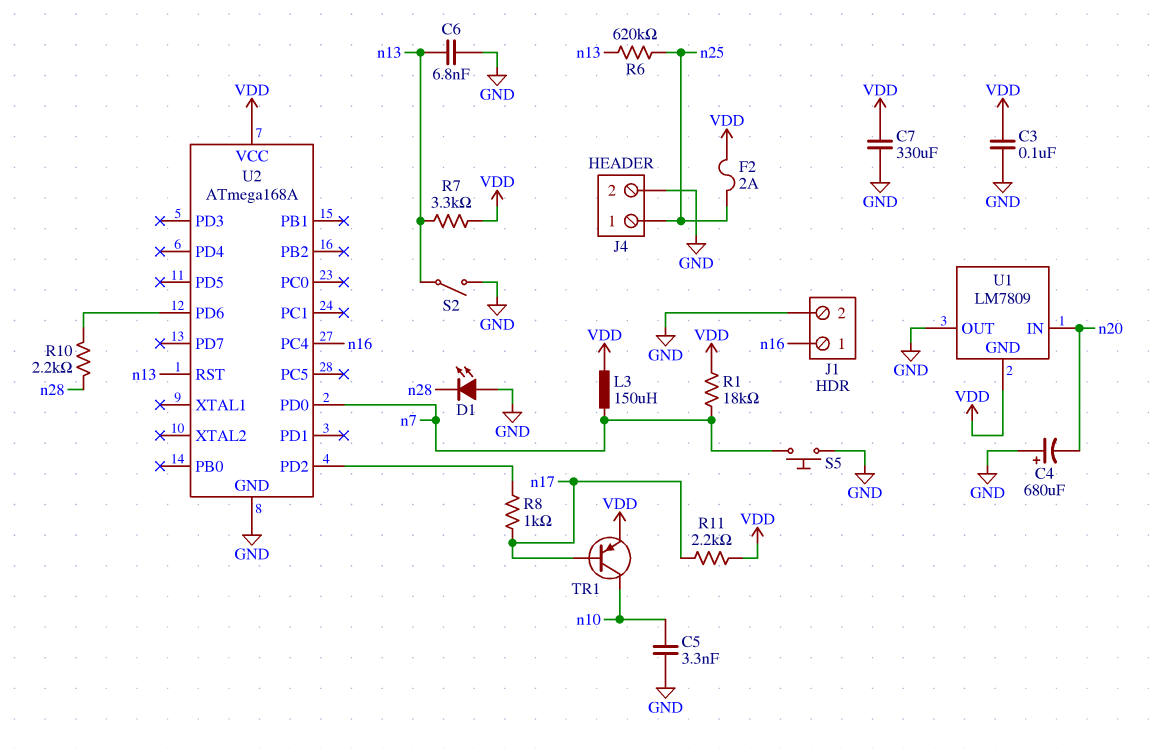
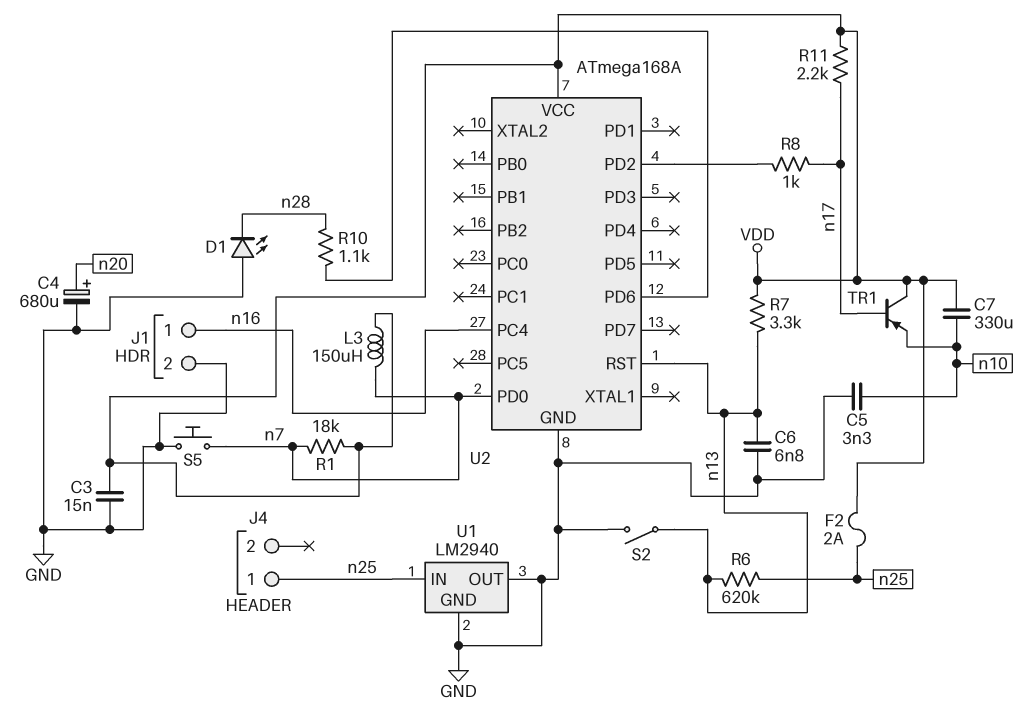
C3: 100nF (GND, VDD) -> 15nF (GND, VDD)
C4: 680uF (plus GND, minus n20) -> 680uF (plus n20, minus GND)
C7: 330uF (GND, VDD) -> 330uF (VDD, n10)
J4 pin 2: GND -> none
R10: 2.2k (U2/PD6, n28) -> 1.1k (U2/PD6, n28)
TR1: PNP (B n17, C n10, E VDD) -> PNP (B n17, C VDD, E n10)
U1: LM7809 -> LM2940
U1 pin GND: VDD -> GND
U1 pin IN: n20 -> n25

